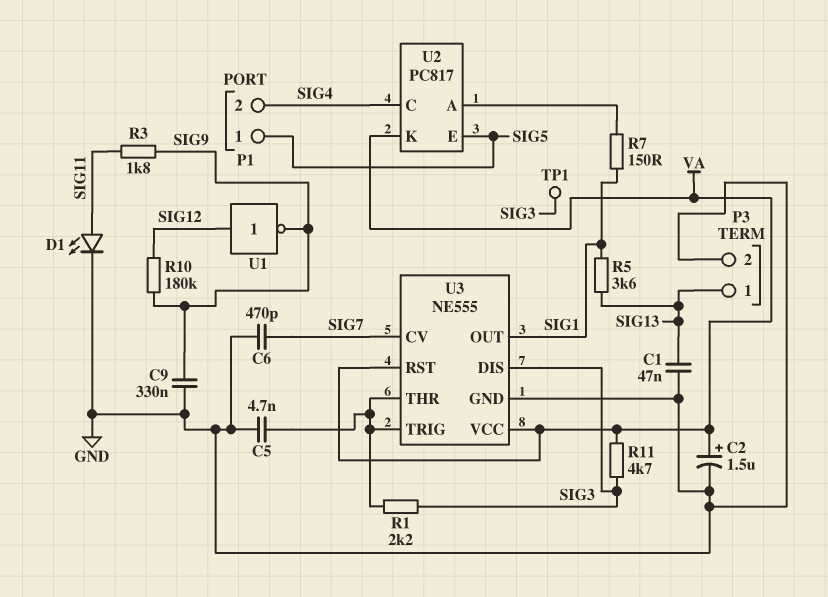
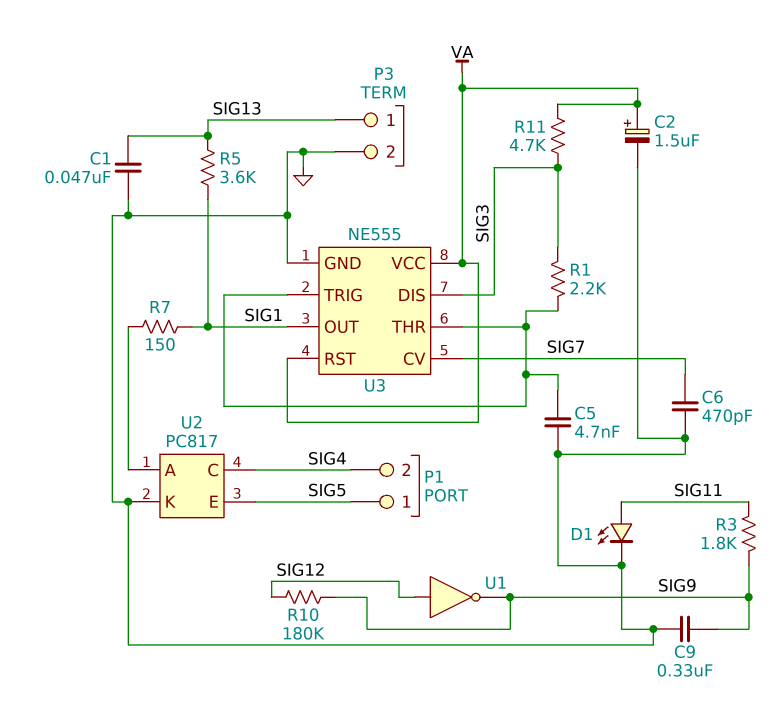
TP1: test point (SIG3) -> none
U2 pin K: VA -> GND

